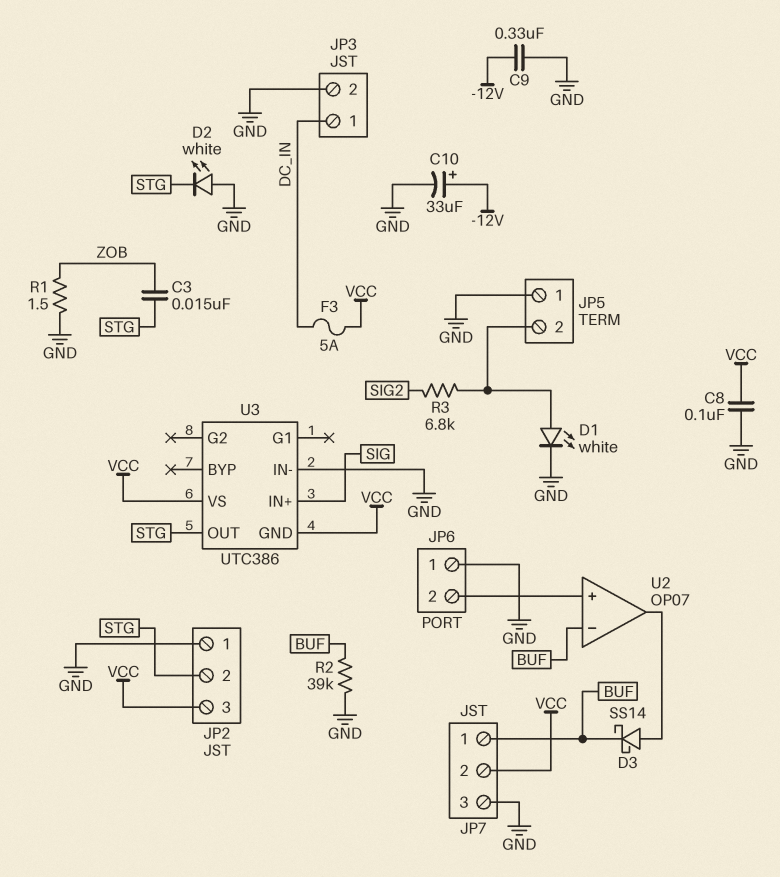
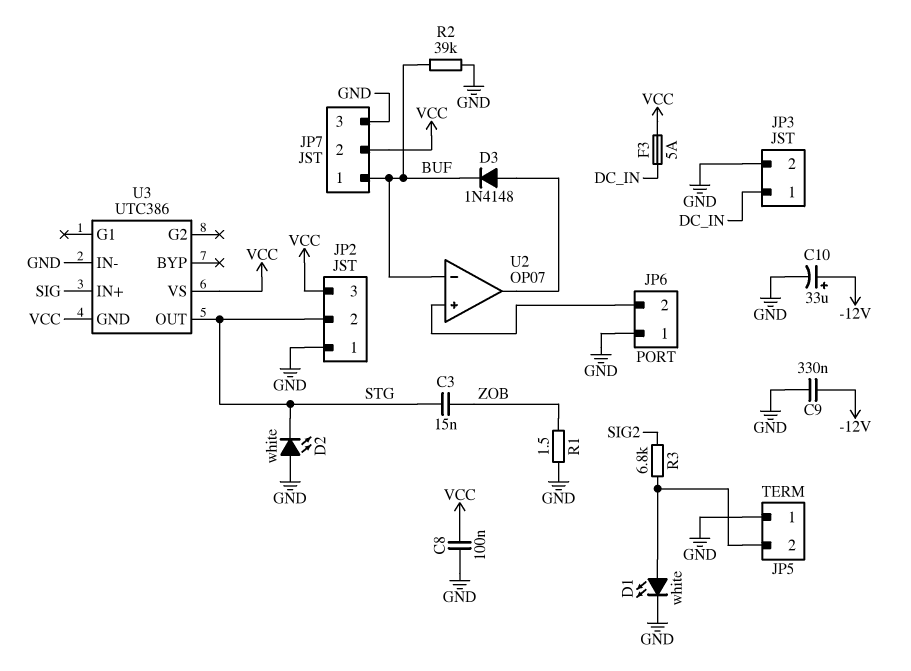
D3: schottky SS14 (A U2/out, K BUF) -> diode 1N4148 (A U2/out, K BUF)

